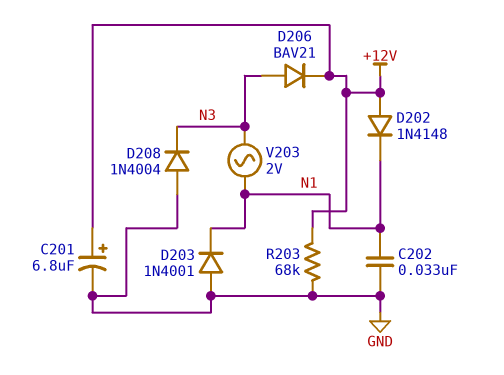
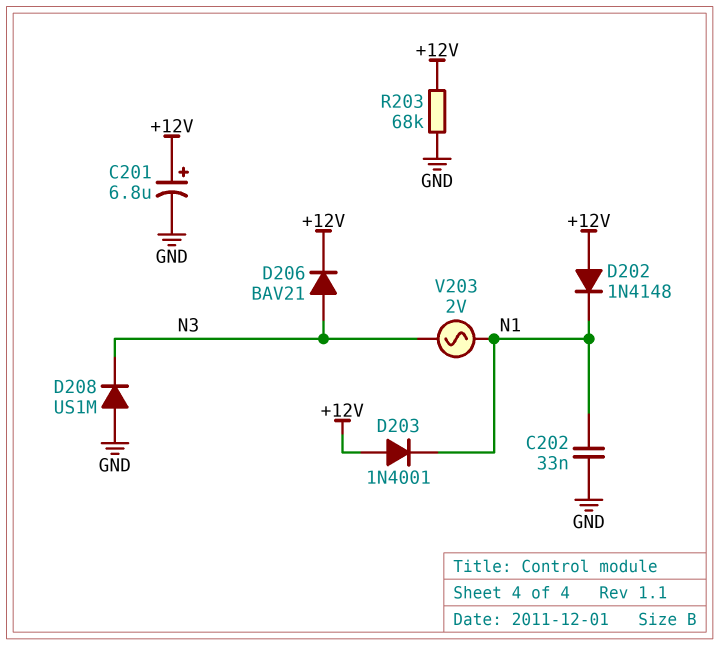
D203: diode 1N4001 (A GND, K N1) -> diode 1N4001 (A +12V, K N1)
D208: diode 1N4004 (A GND, K N3) -> diode US1M (A GND, K N3)

